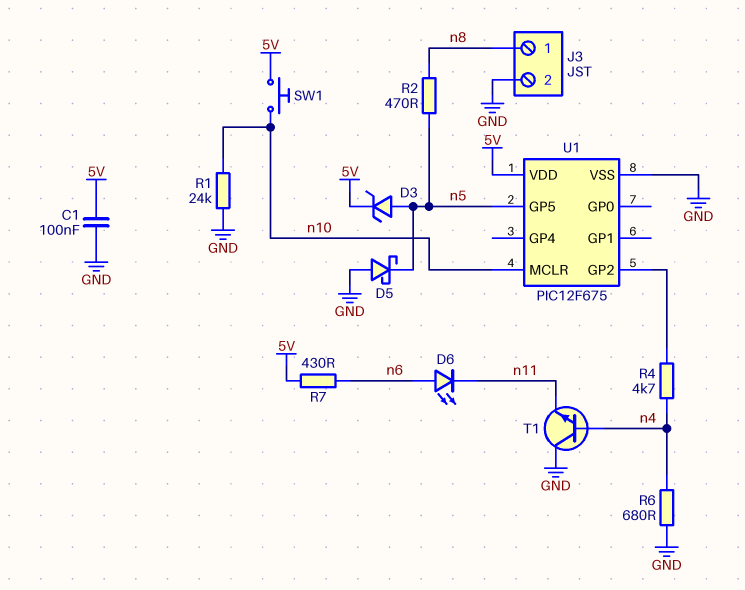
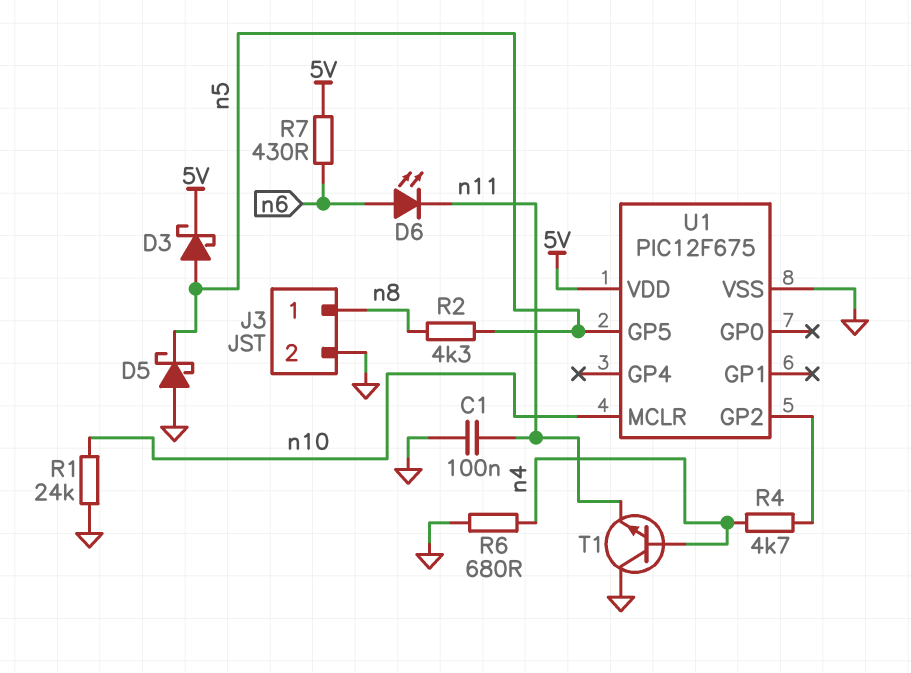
C1: 100nF (5V, GND) -> 100nF (GND, n11)
D3: zener (A n5, K 5V) -> schottky (A n5, K 5V)
R2: 470 (n5, n8) -> 4.3k (n5, n8)
SW1: button (5V, n10) -> none

